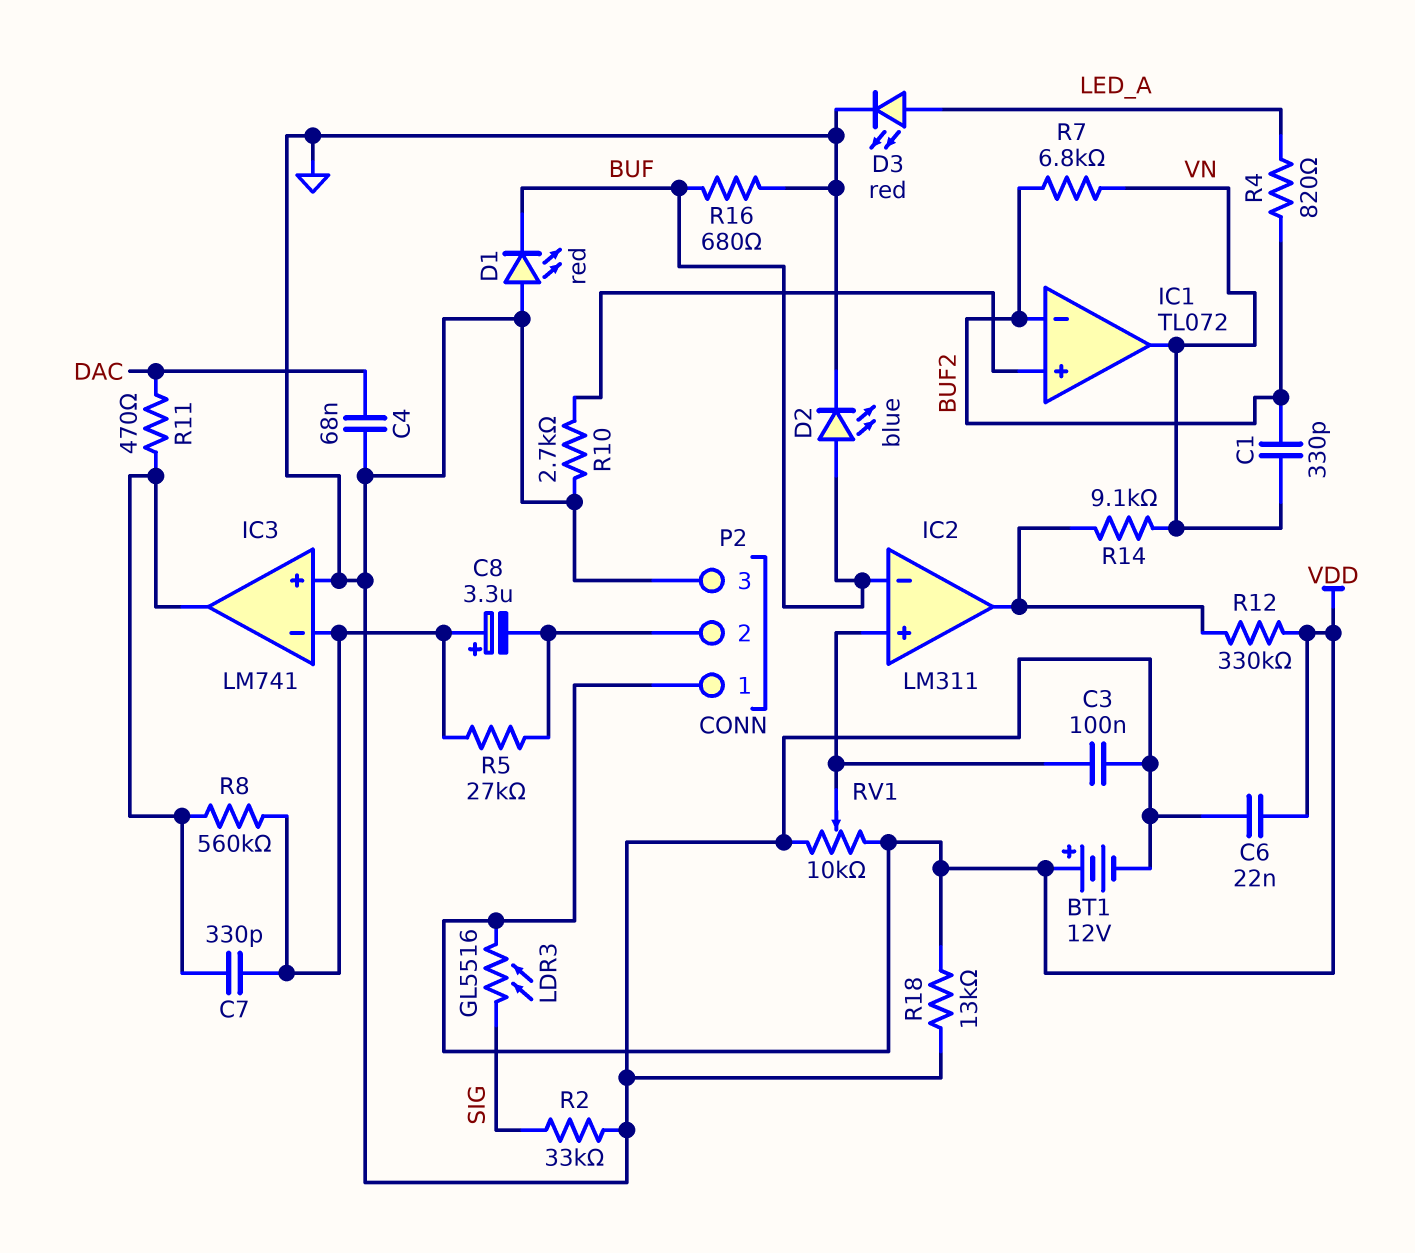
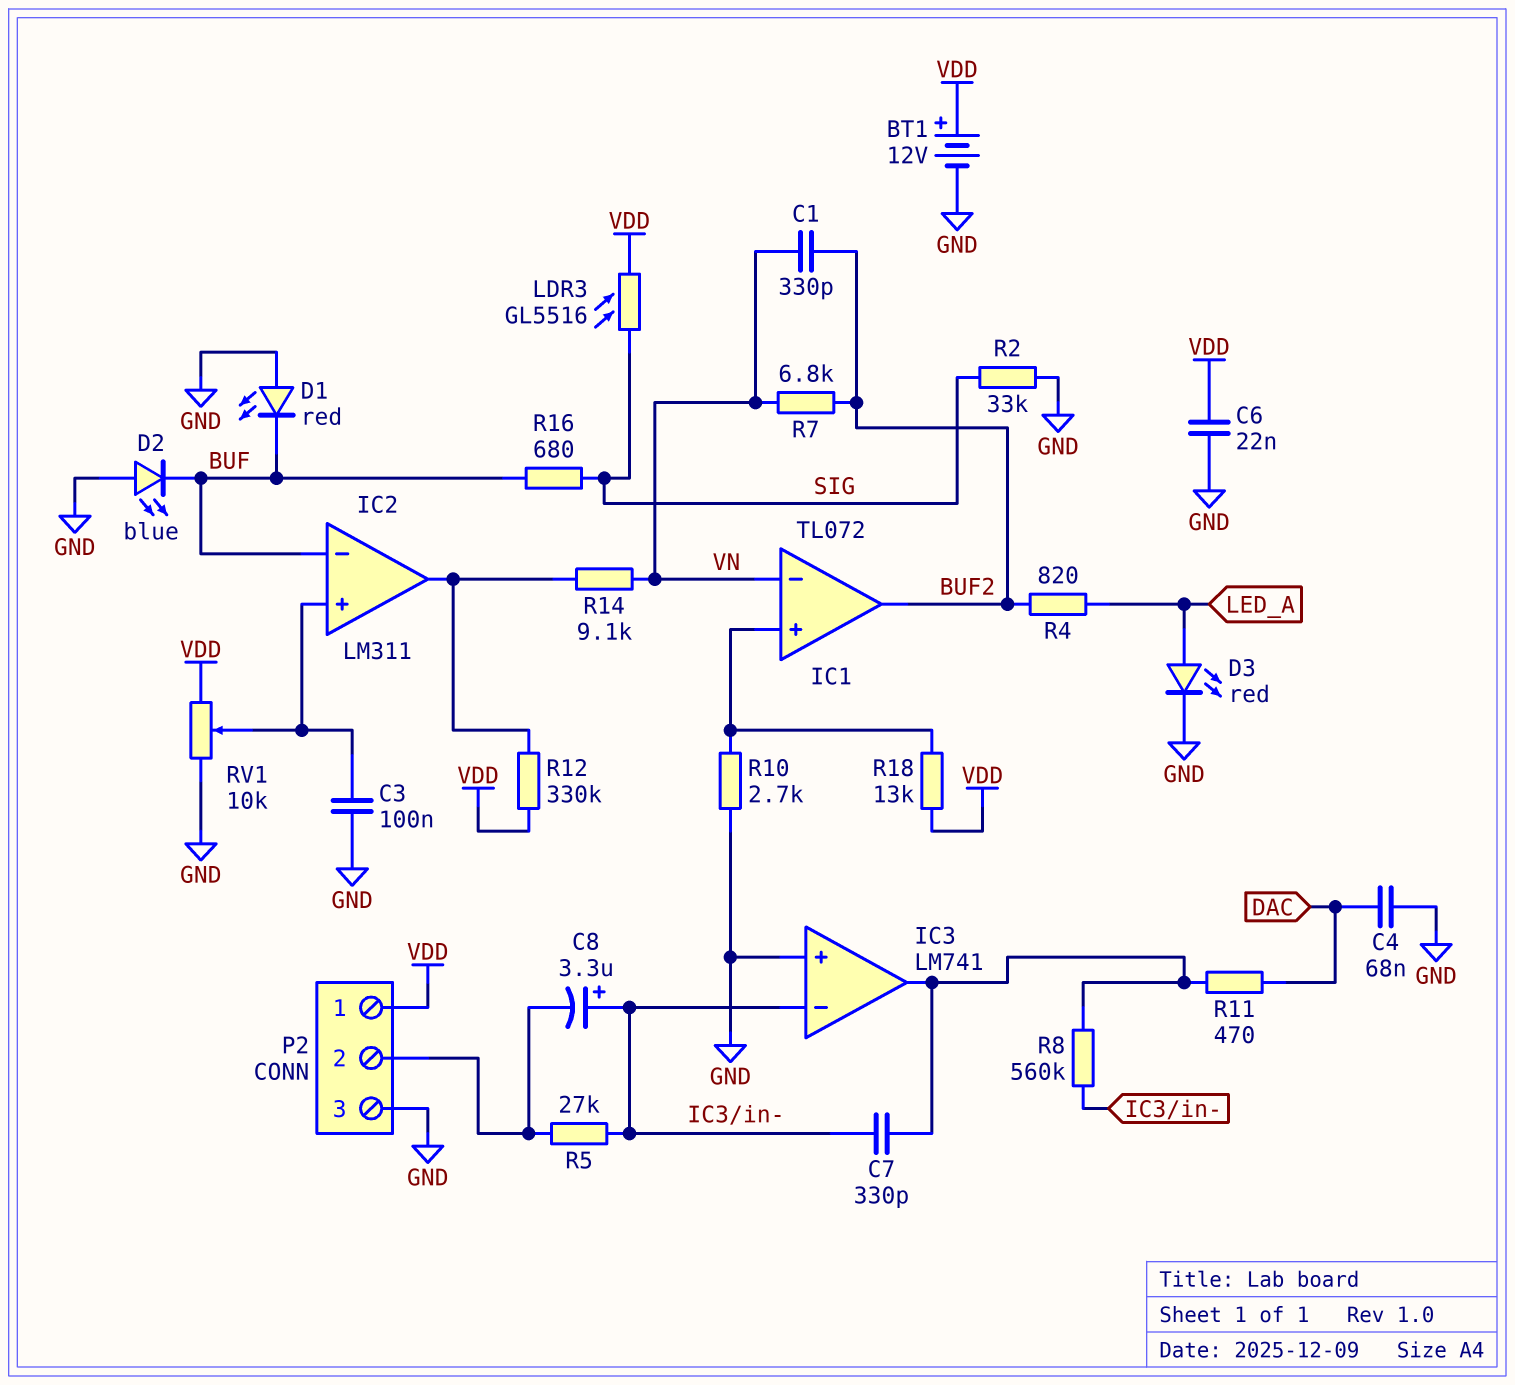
D2: LED blue (A BUF, K GND) -> LED blue (A GND, K BUF)
IC1 pin in-: BUF2 -> VN
IC1 pin out: VN -> BUF2
R16: 680 (BUF, GND) -> 680 (BUF, SIG)
R18: 13k (GND, VDD) -> 13k (IC1/in+, VDD)

